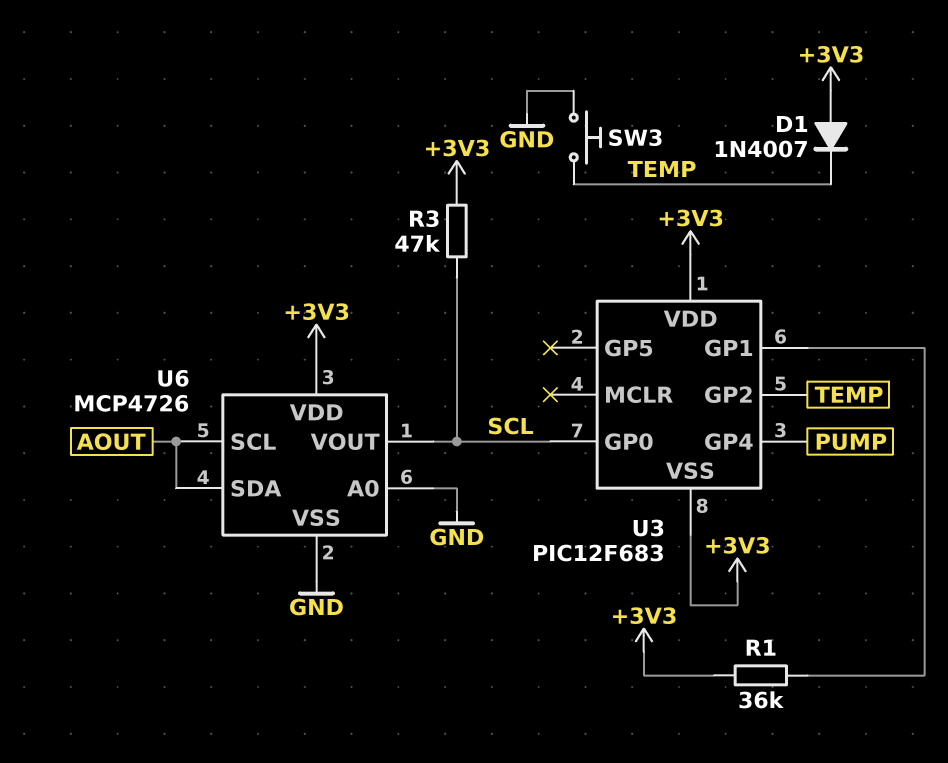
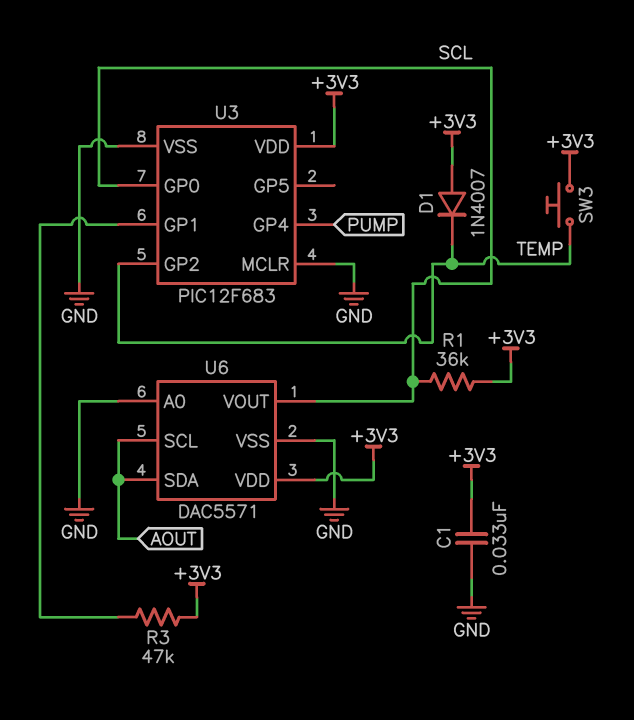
C1: none -> 33nF (+3V3, GND)
R1: 36k (+3V3, U3/GP1) -> 36k (+3V3, SCL)
R3: 47k (+3V3, SCL) -> 47k (+3V3, U3/GP1)
SW3: button (GND, TEMP) -> button (+3V3, TEMP)
U3 pin MCLR: none -> GND
U3 pin VSS: +3V3 -> GND
U6: MCP4726 -> DAC5571

